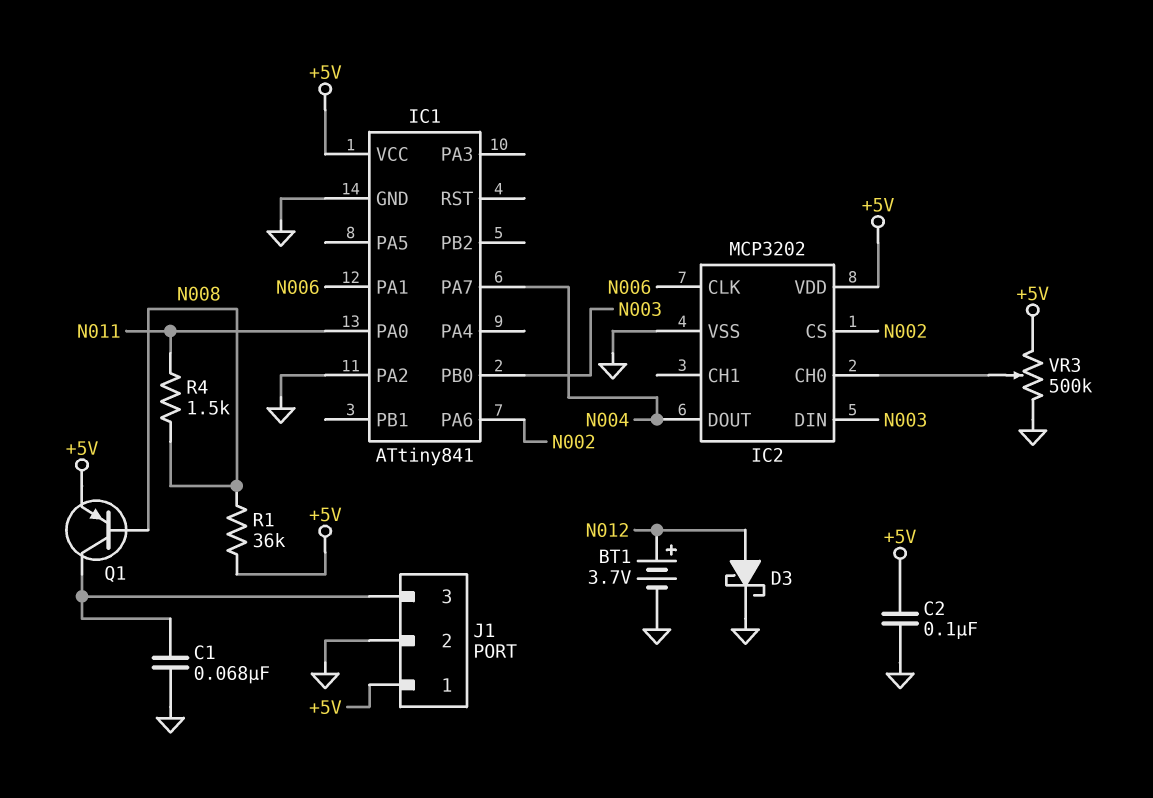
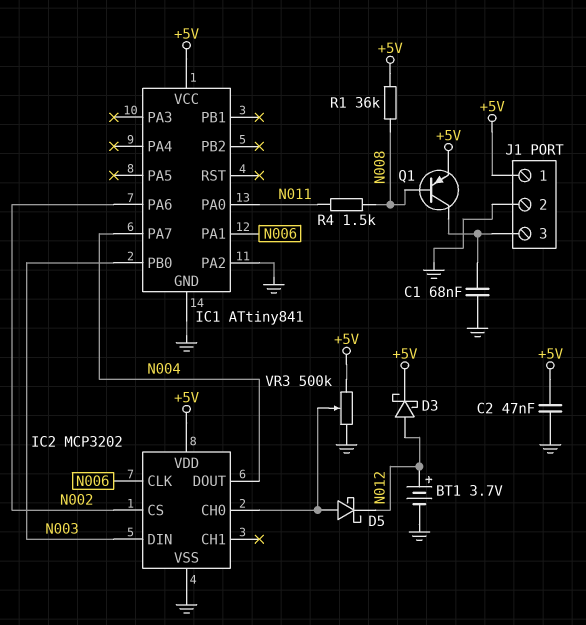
C2: 100nF (+5V, GND) -> 47nF (+5V, GND)
D3: schottky (A N012, K GND) -> schottky (A N012, K +5V)
D5: none -> schottky (A IC2/CH0, K N012)

